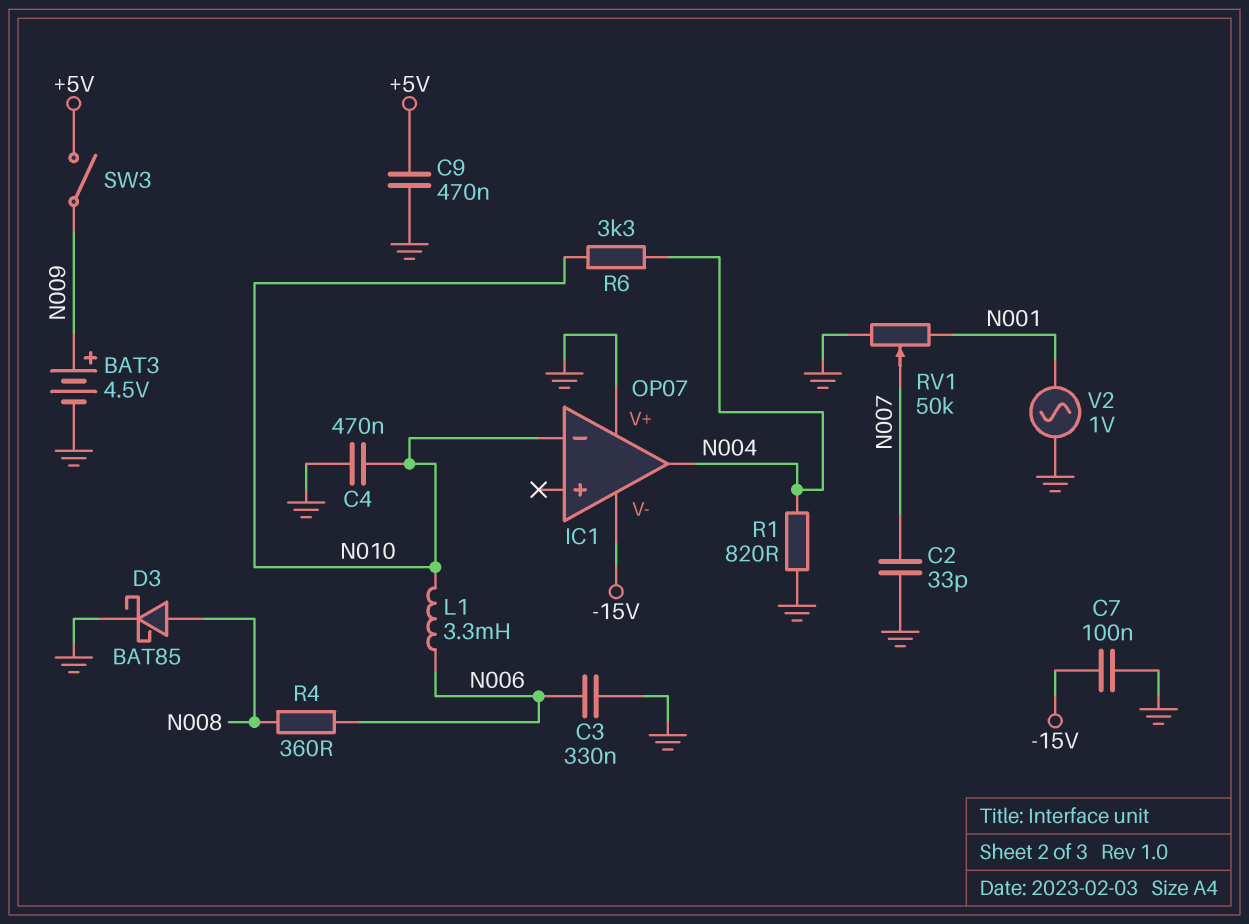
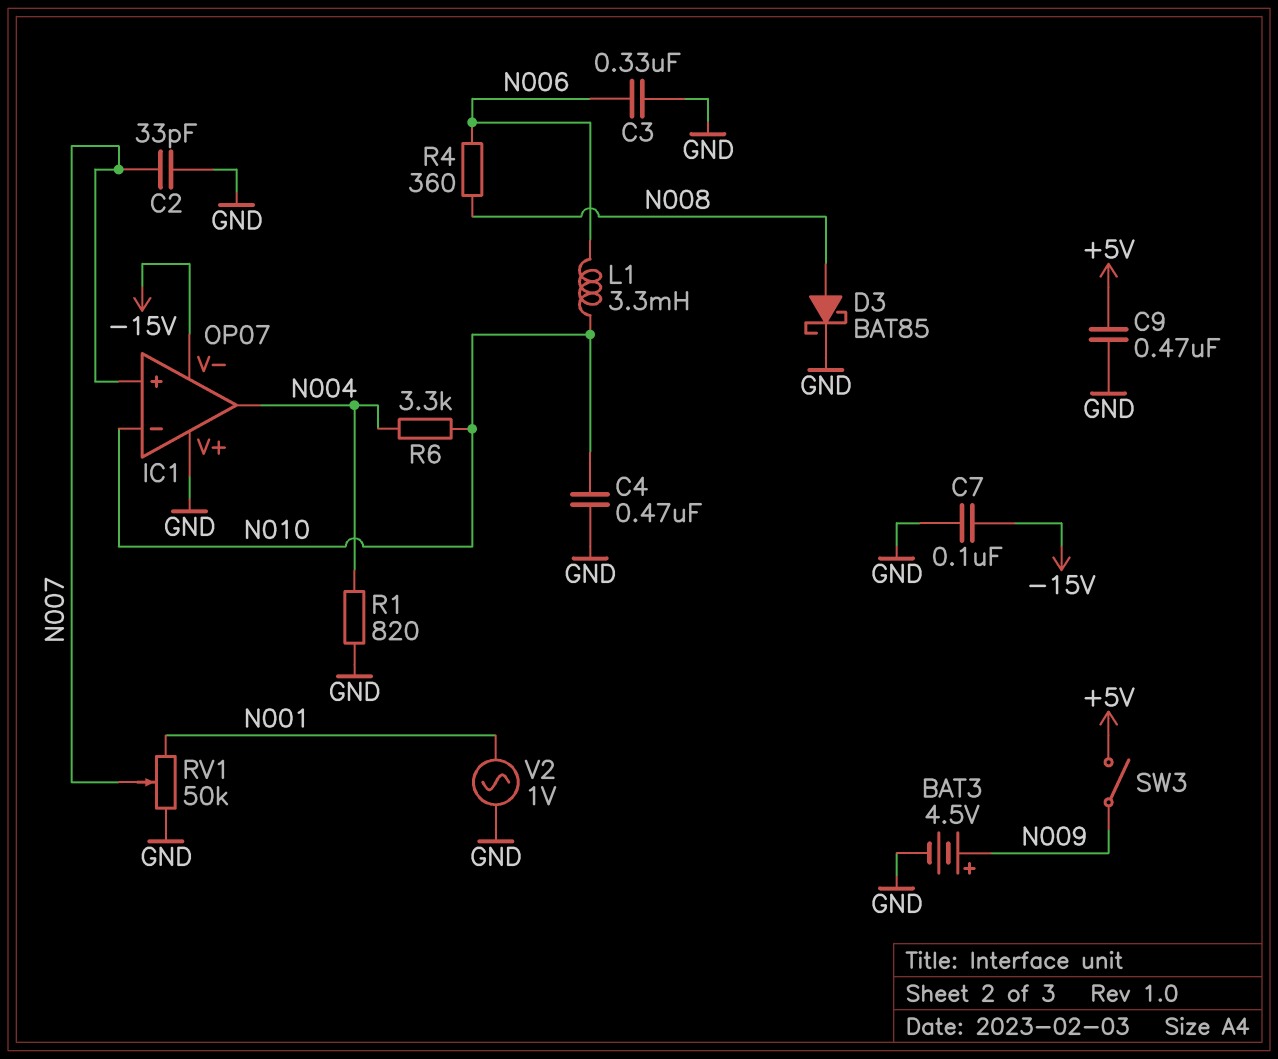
IC1 pin in+: none -> N007

